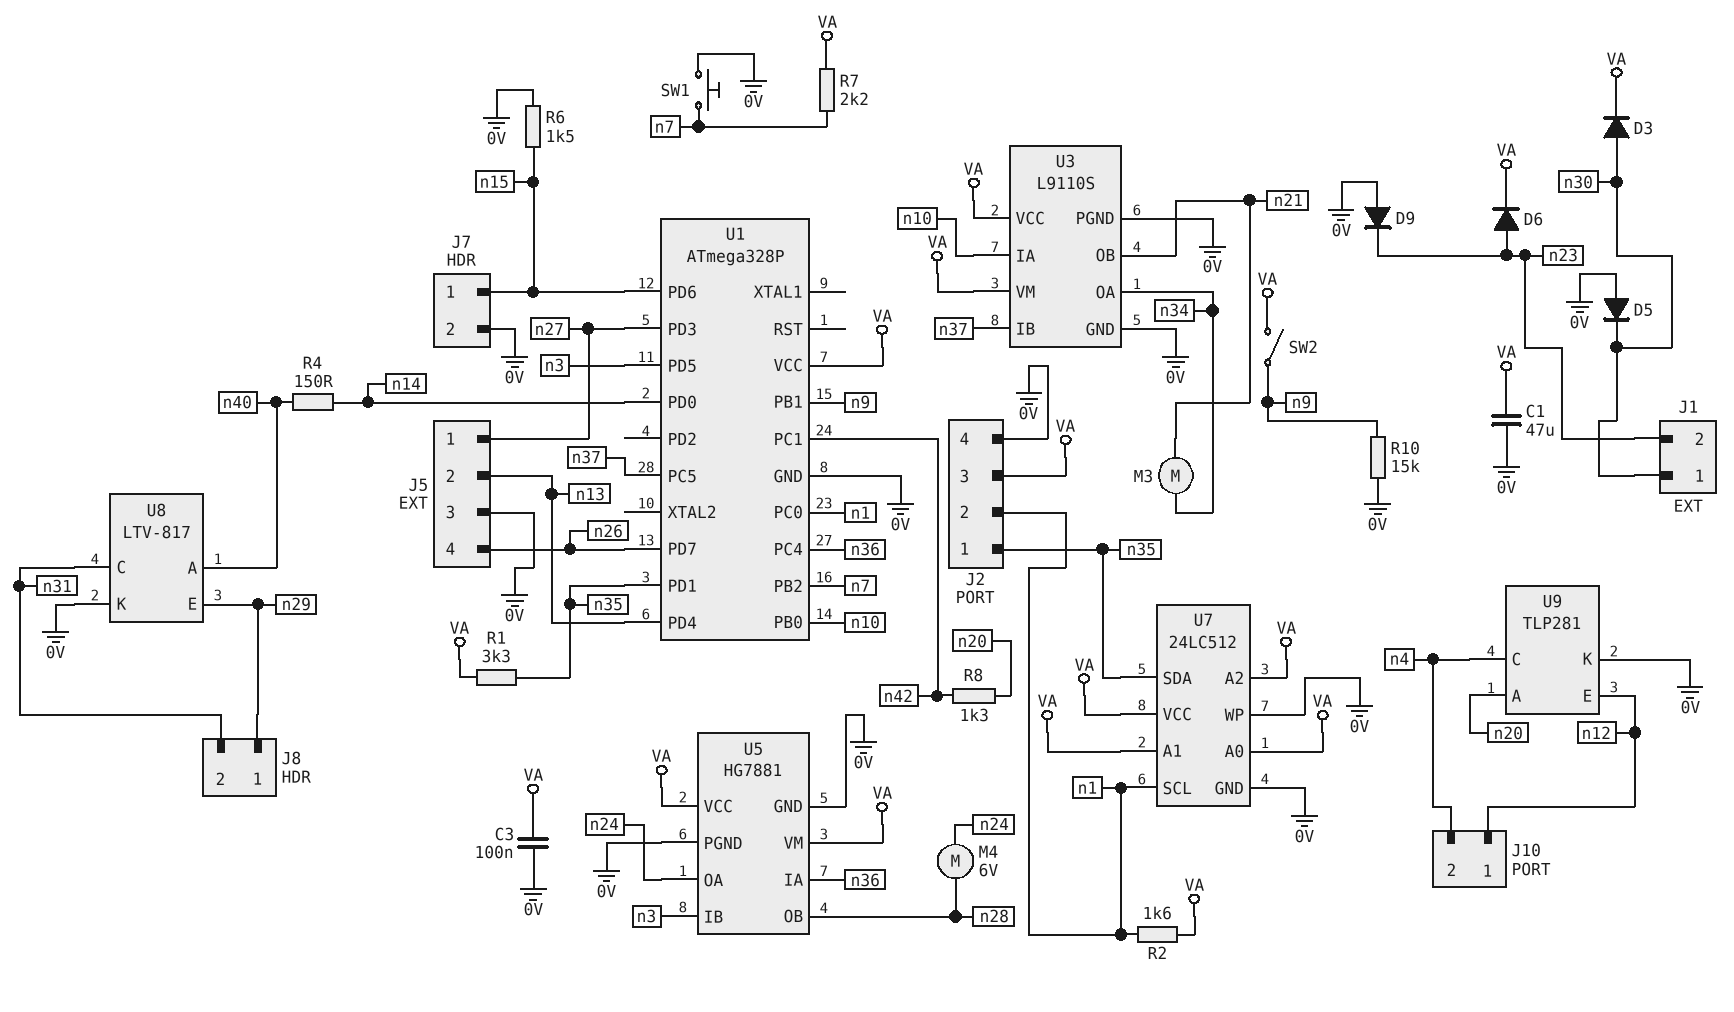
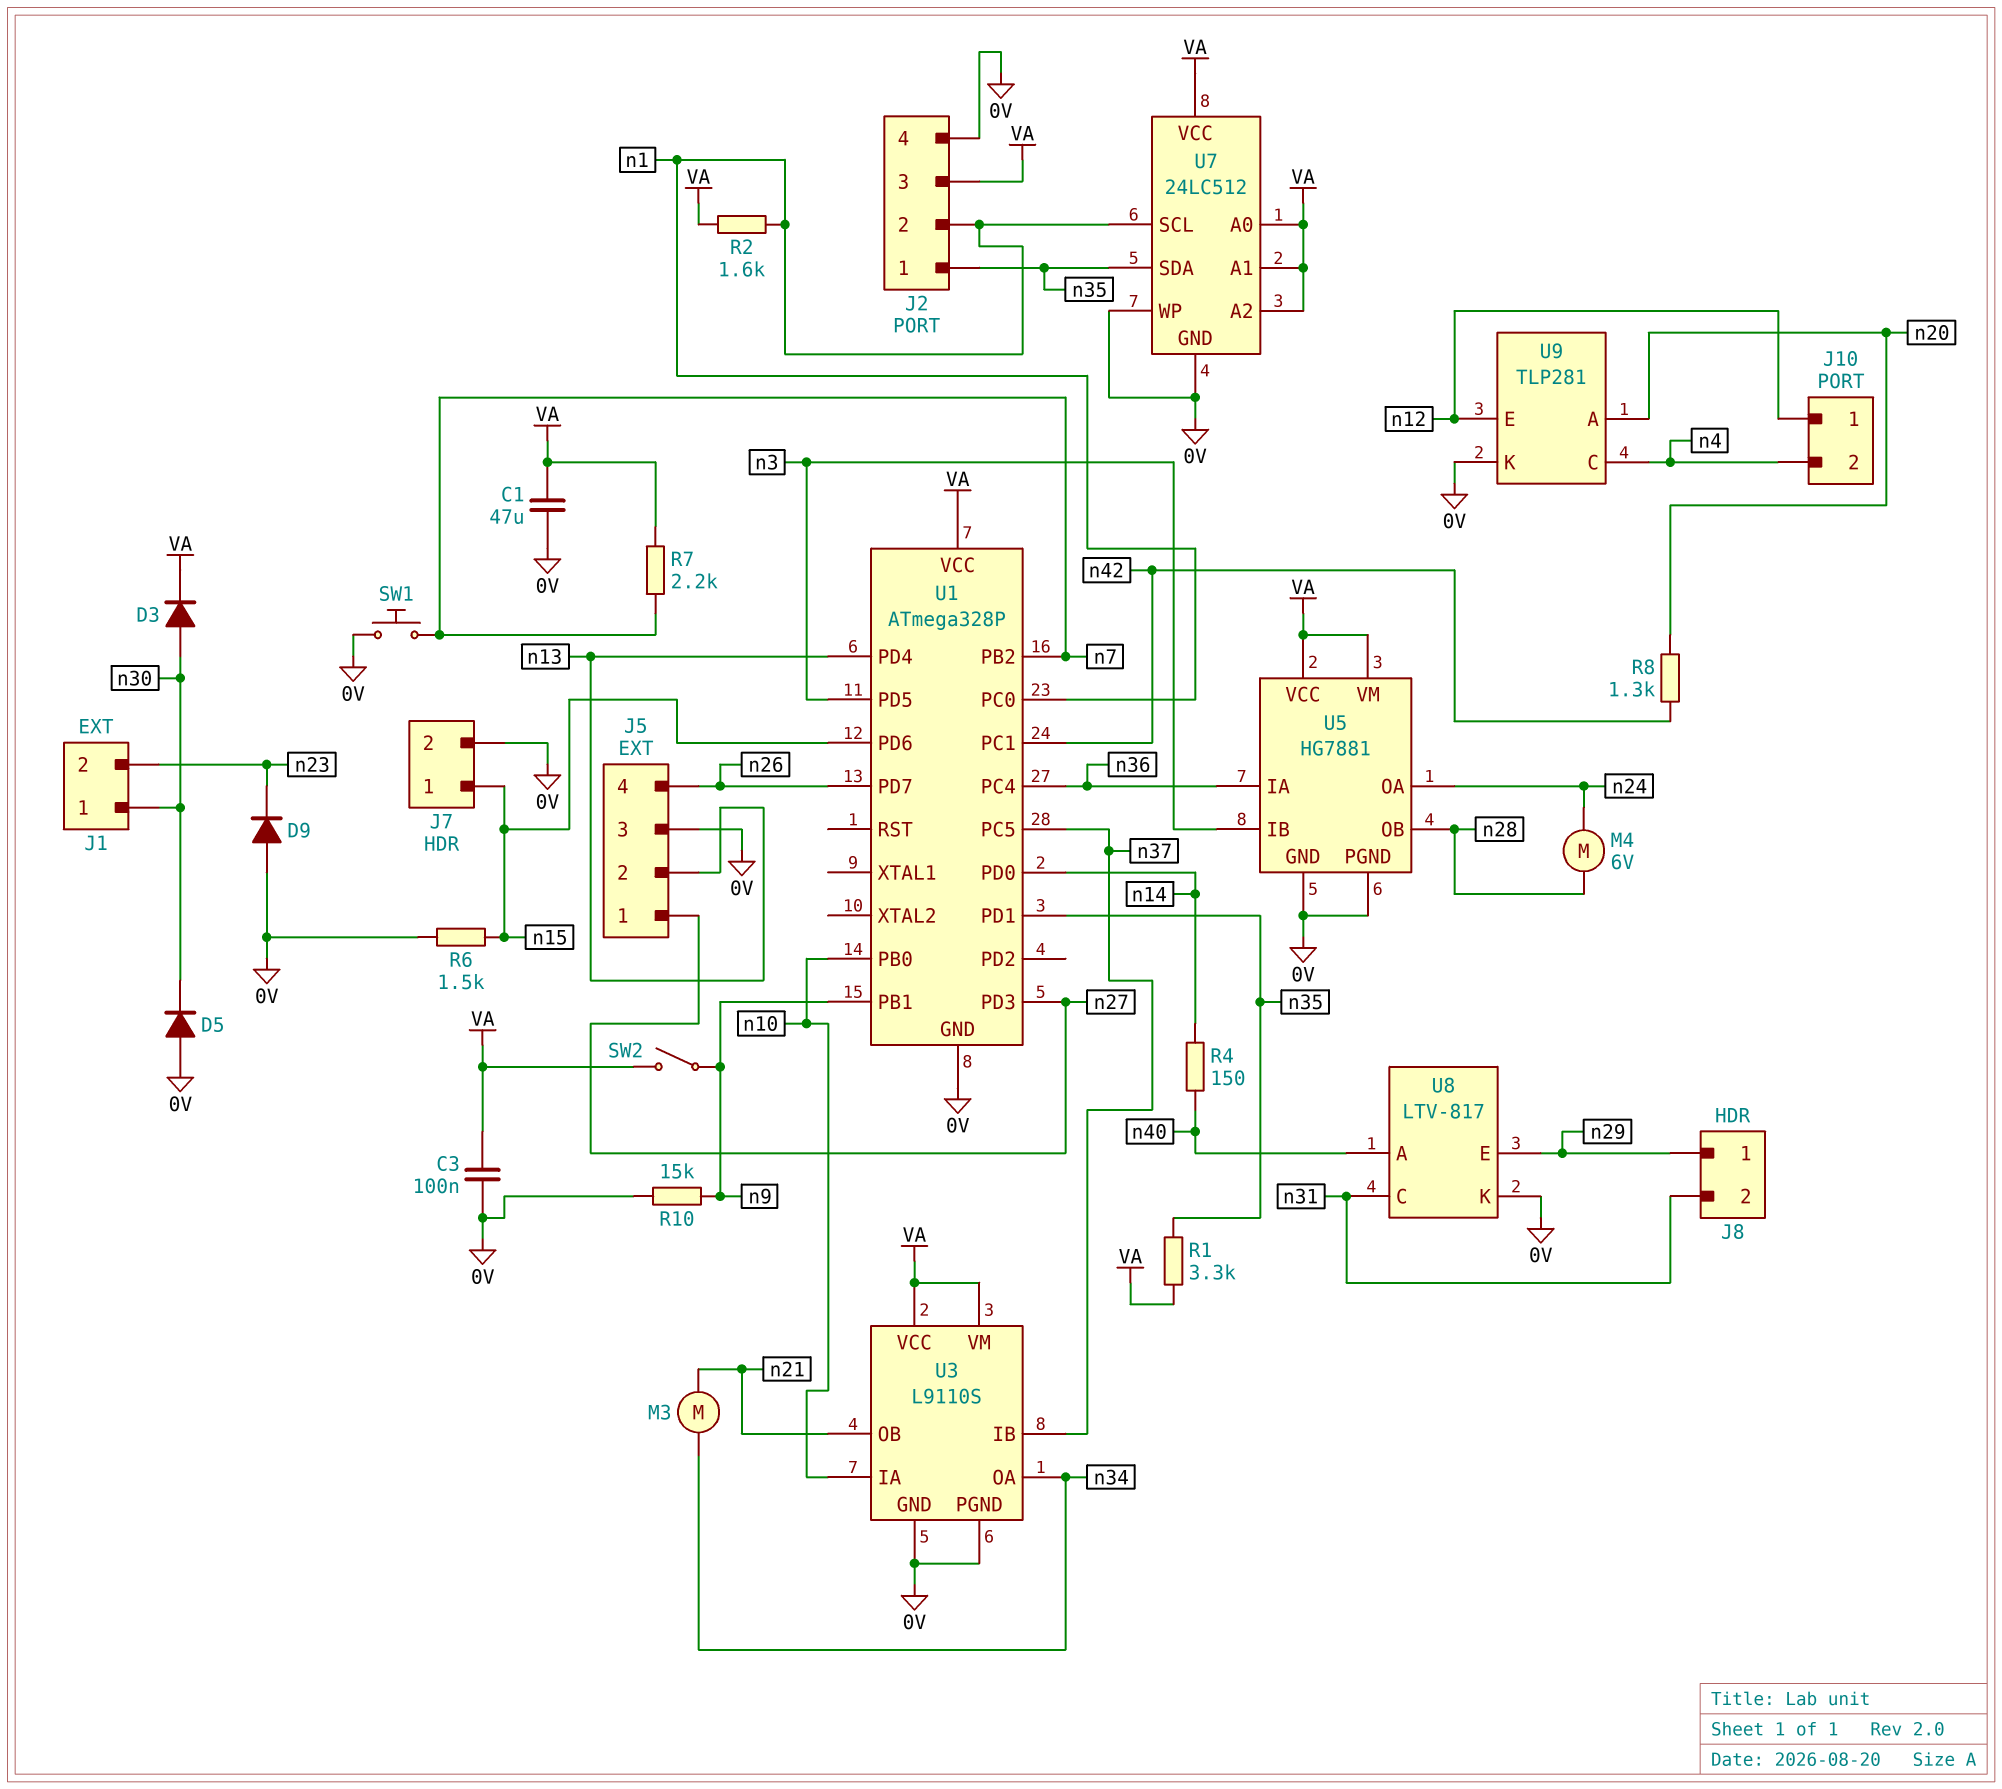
D6: diode (A n23, K VA) -> none

